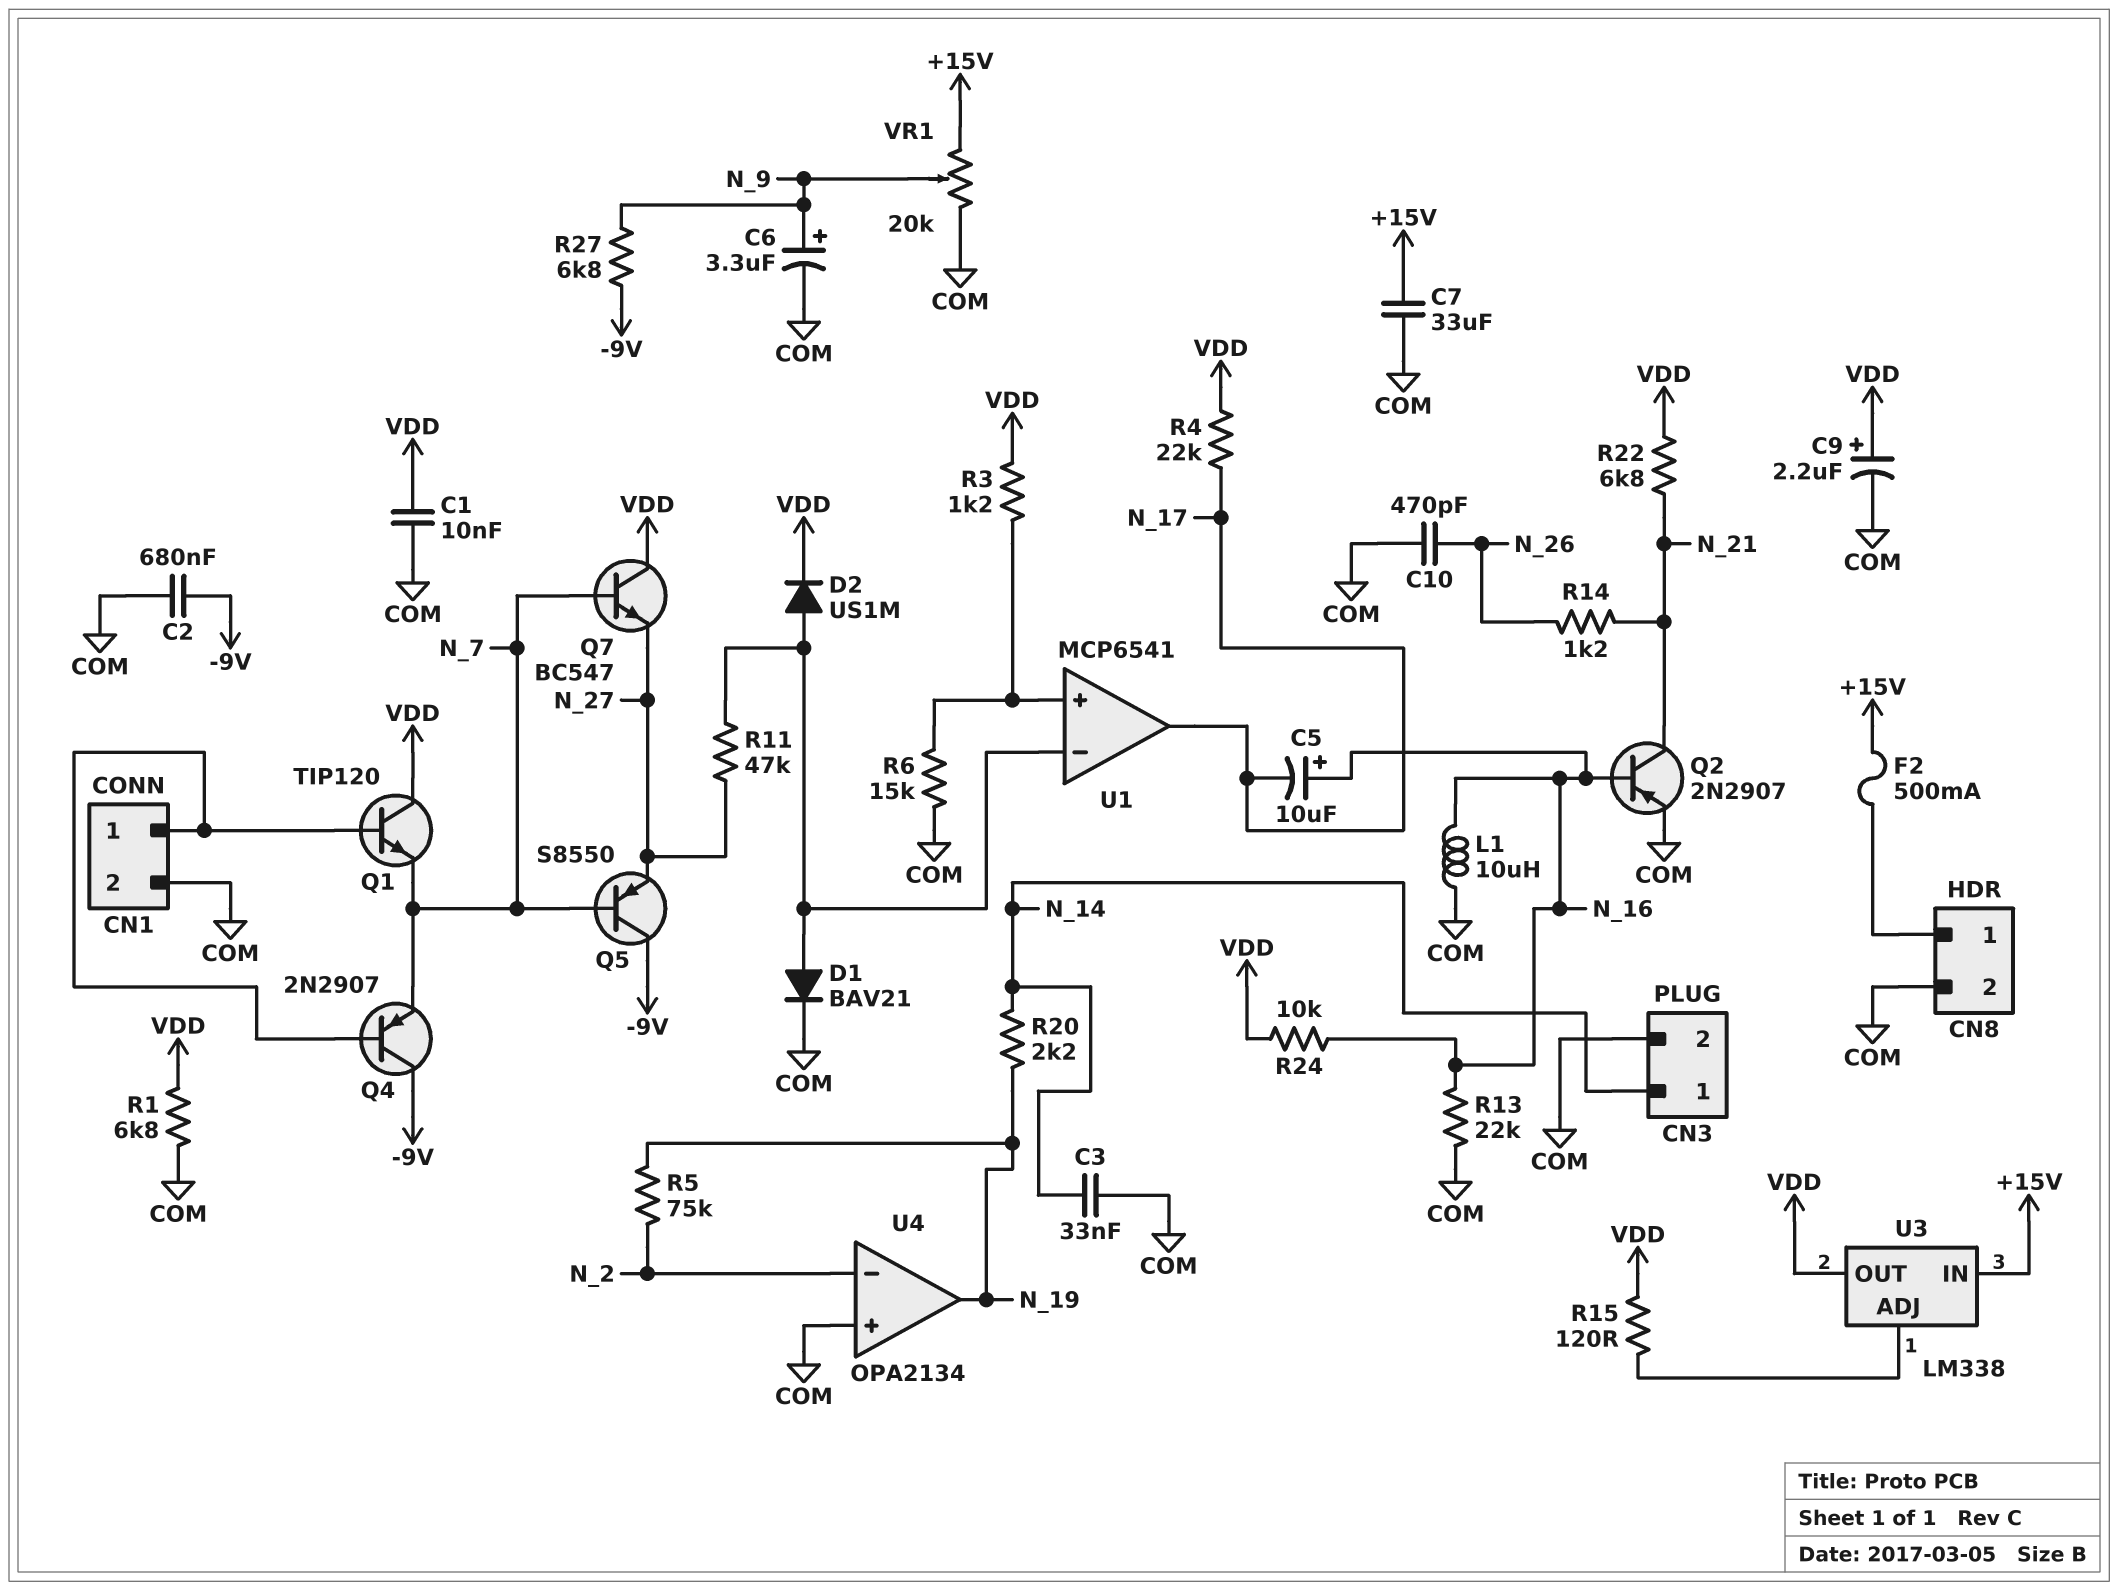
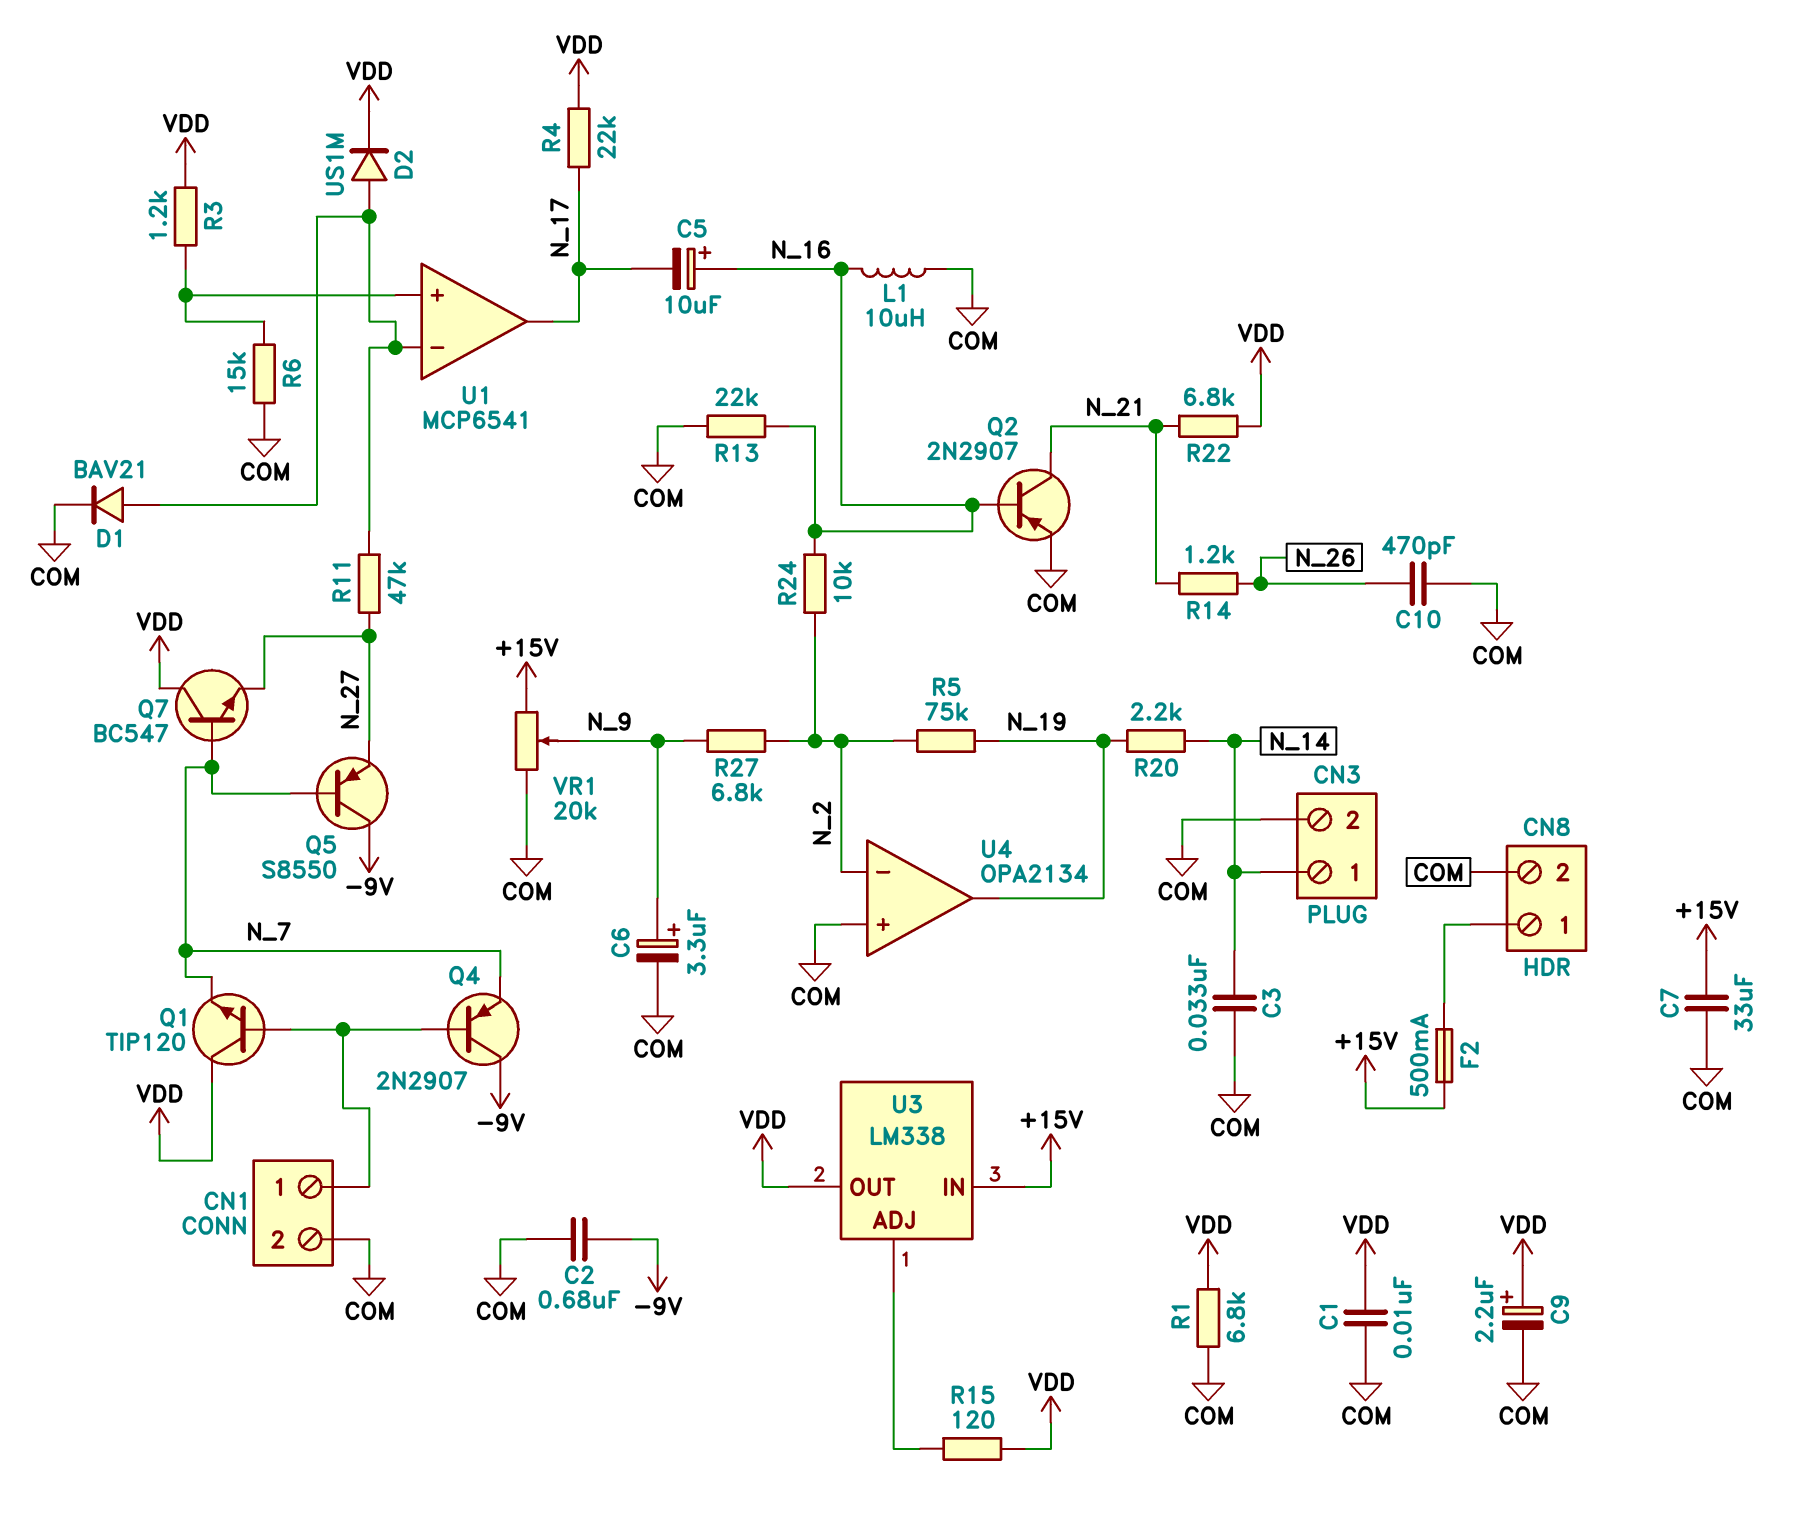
R24: 10k (N_16, VDD) -> 10k (N_2, N_16)
R27: 6.8k (-9V, N_9) -> 6.8k (N_2, N_9)

